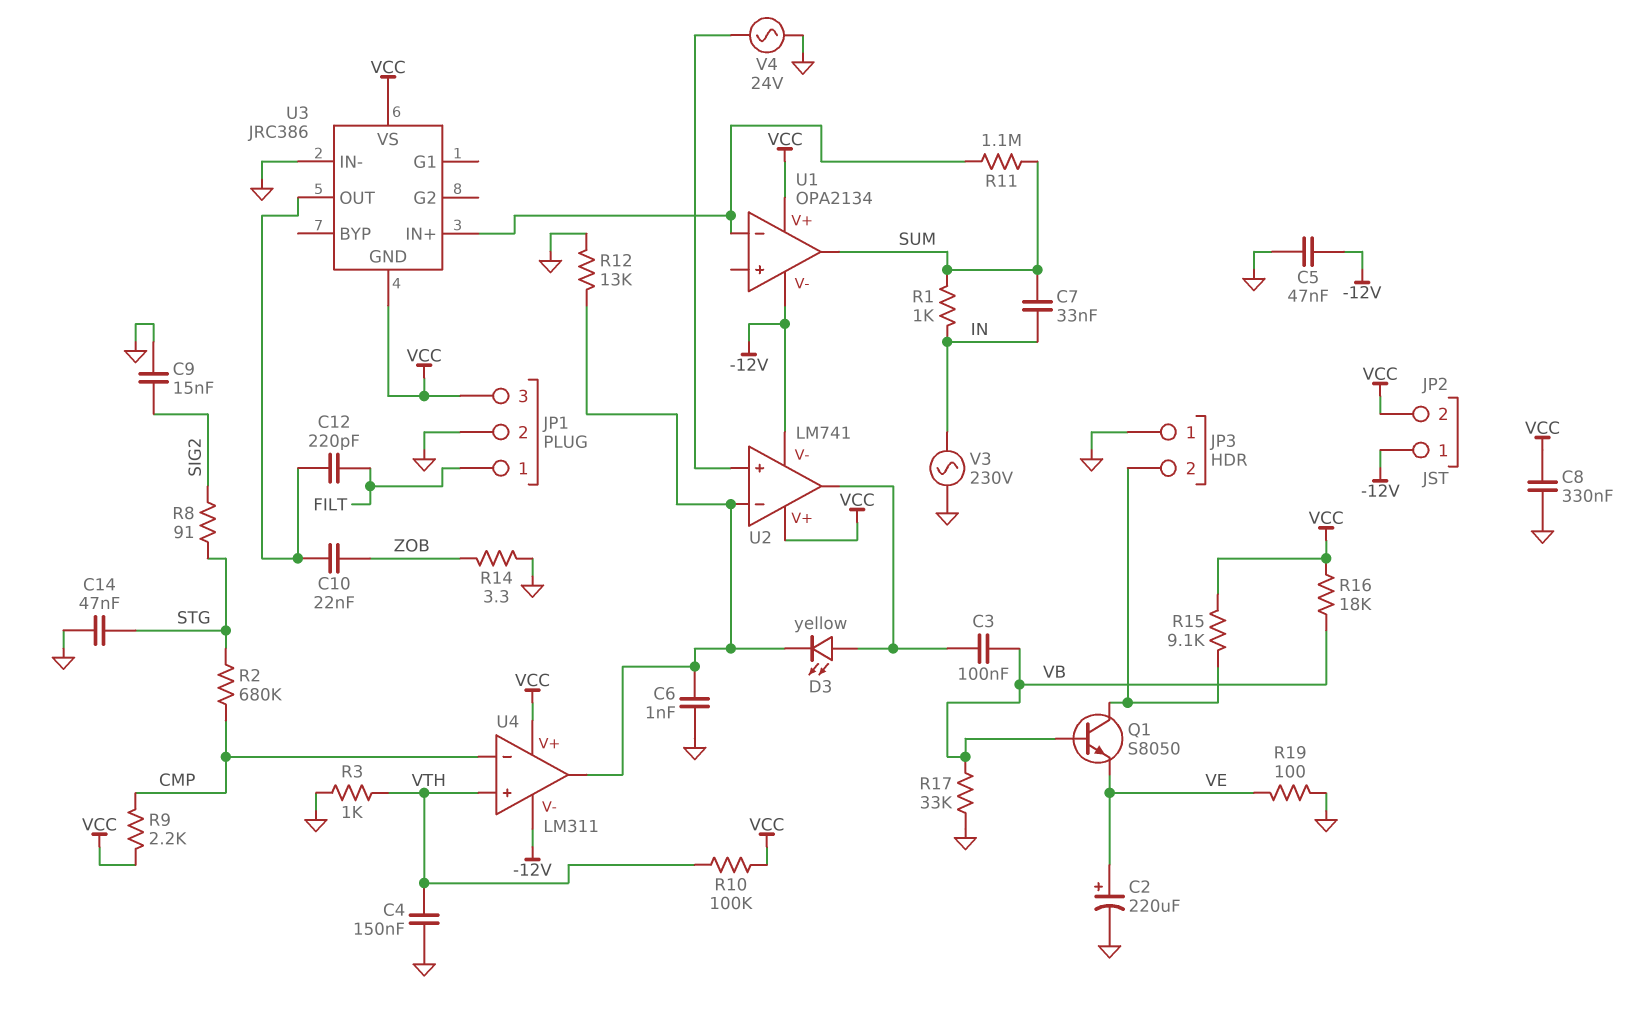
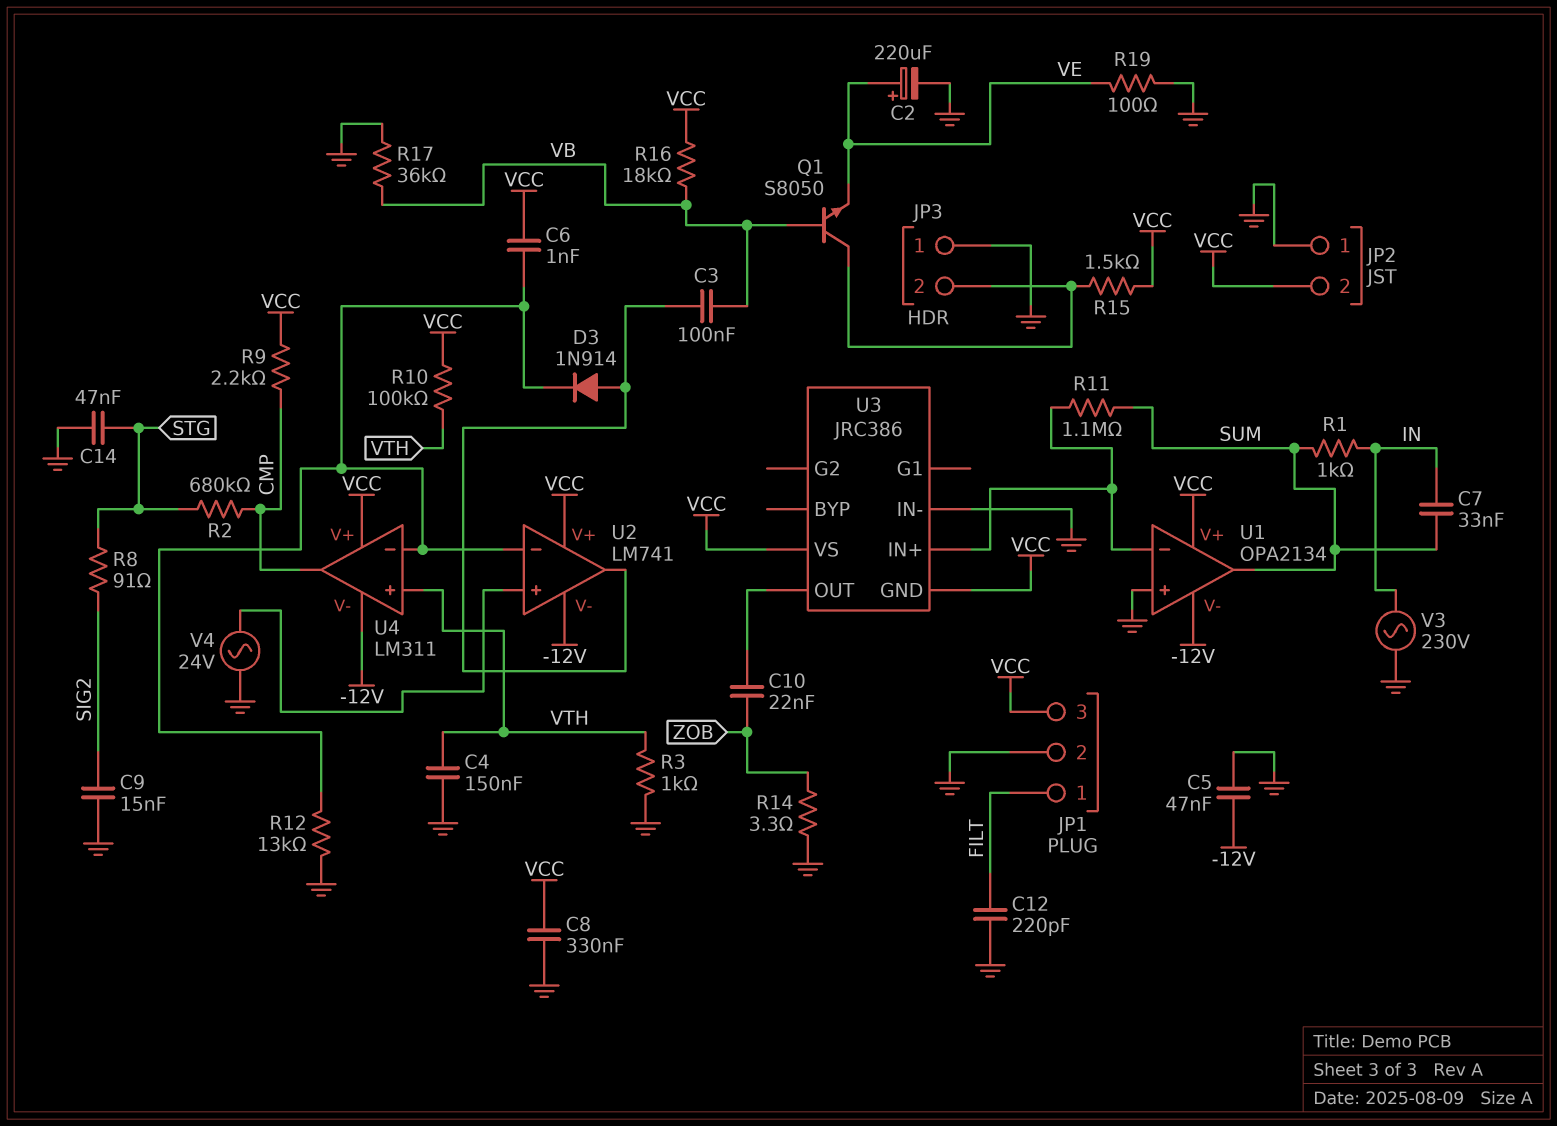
C6: 1nF (GND, U2/in-) -> 1nF (U2/in-, VCC)
C12: 220pF (FILT, U3/OUT) -> 220pF (FILT, GND)
D3: LED yellow (A U2/out, K U2/in-) -> diode 1N914 (A U2/out, K U2/in-)
JP2 pin 1: -12V -> GND
R15: 9.1k (JP3/2, VCC) -> 1.5k (JP3/2, VCC)
R17: 33k (GND, VB) -> 36k (GND, VB)
U1 pin in+: none -> GND
U4 pin in-: CMP -> U2/in-
U4 pin out: U2/in- -> CMP

